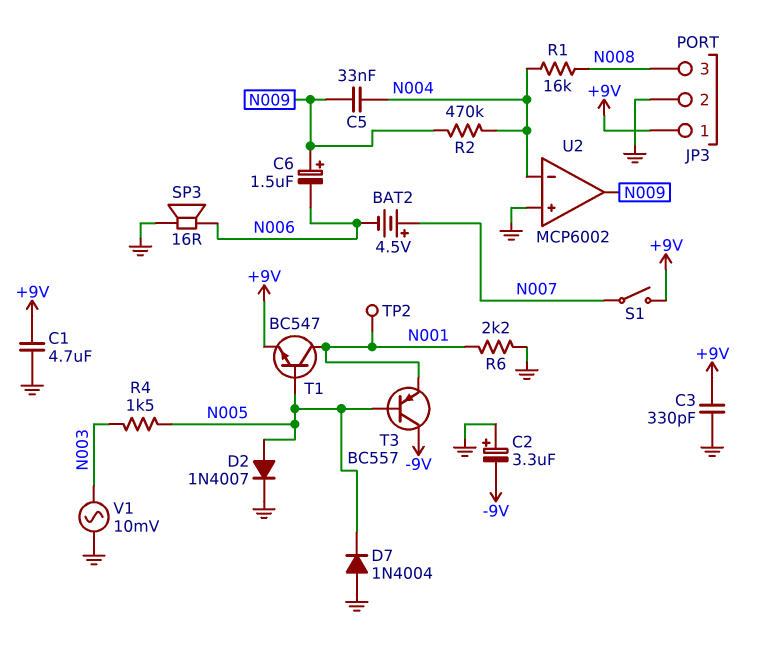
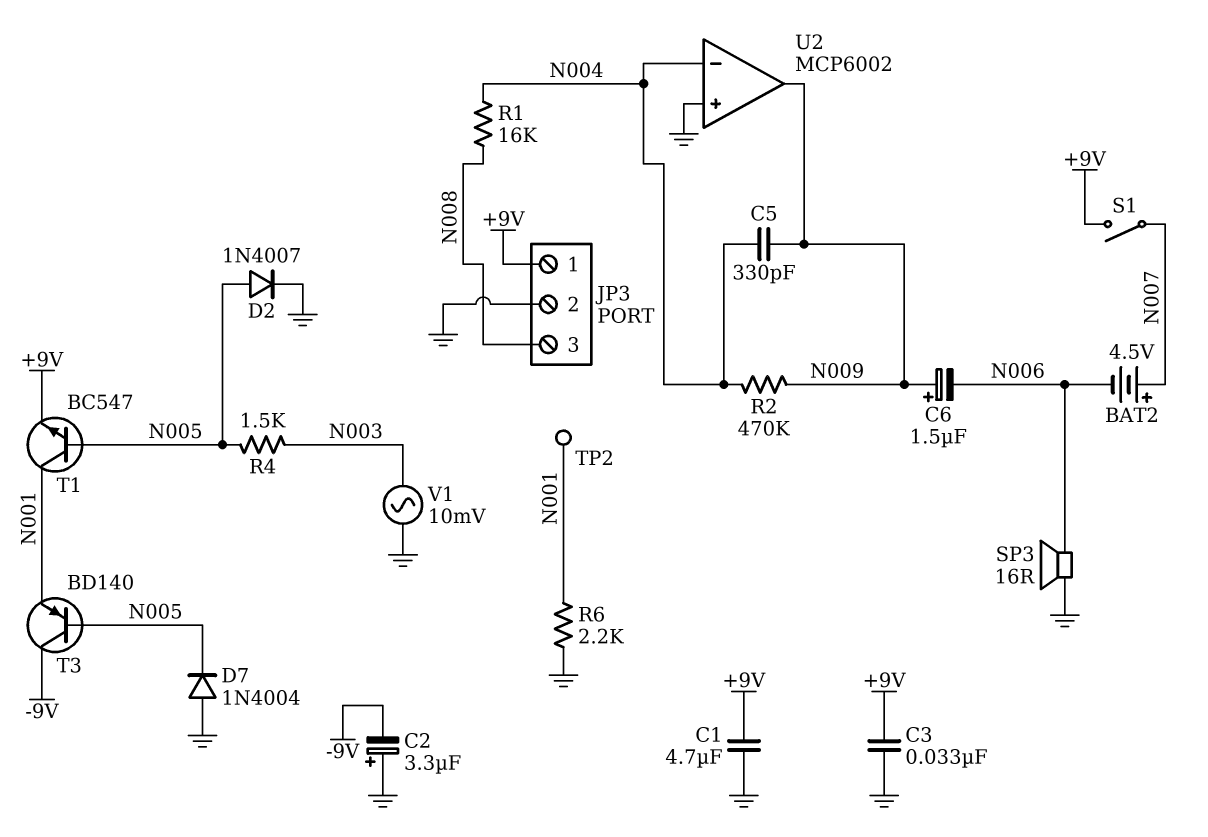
C3: 330pF (+9V, GND) -> 33nF (+9V, GND)
C5: 33nF (N004, N009) -> 330pF (N004, N009)
T3: PNP BC557 (B N005, C -9V, E N001) -> PNP BD140 (B N005, C -9V, E N001)

